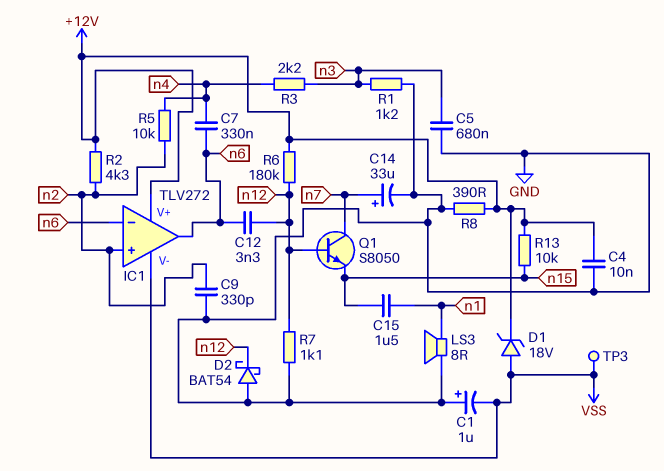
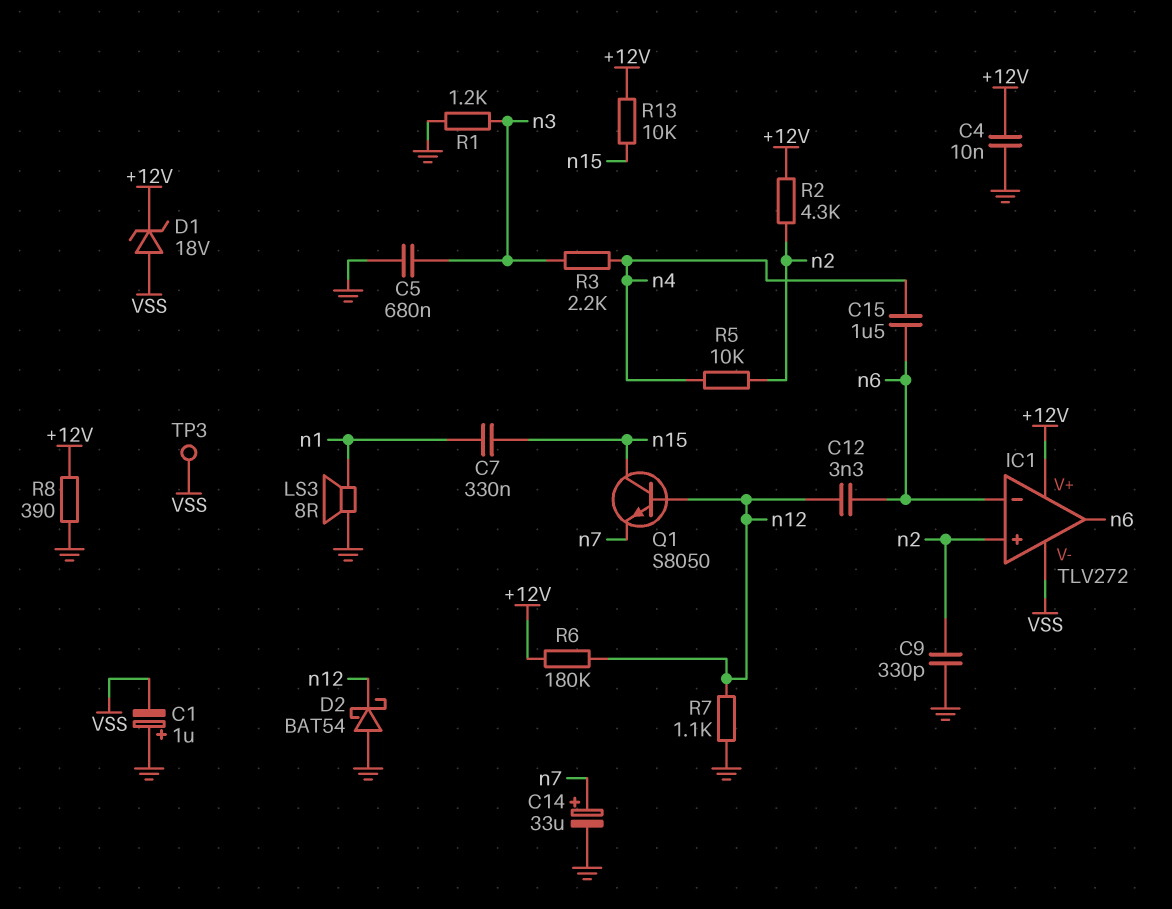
C7: 330nF (n4, n6) -> 330nF (n1, n15)
C15: 1.5uF (n1, n15) -> 1.5uF (n4, n6)
Q1: NPN S8050 (B n12, C n7, E n15) -> NPN S8050 (B n12, C n15, E n7)

